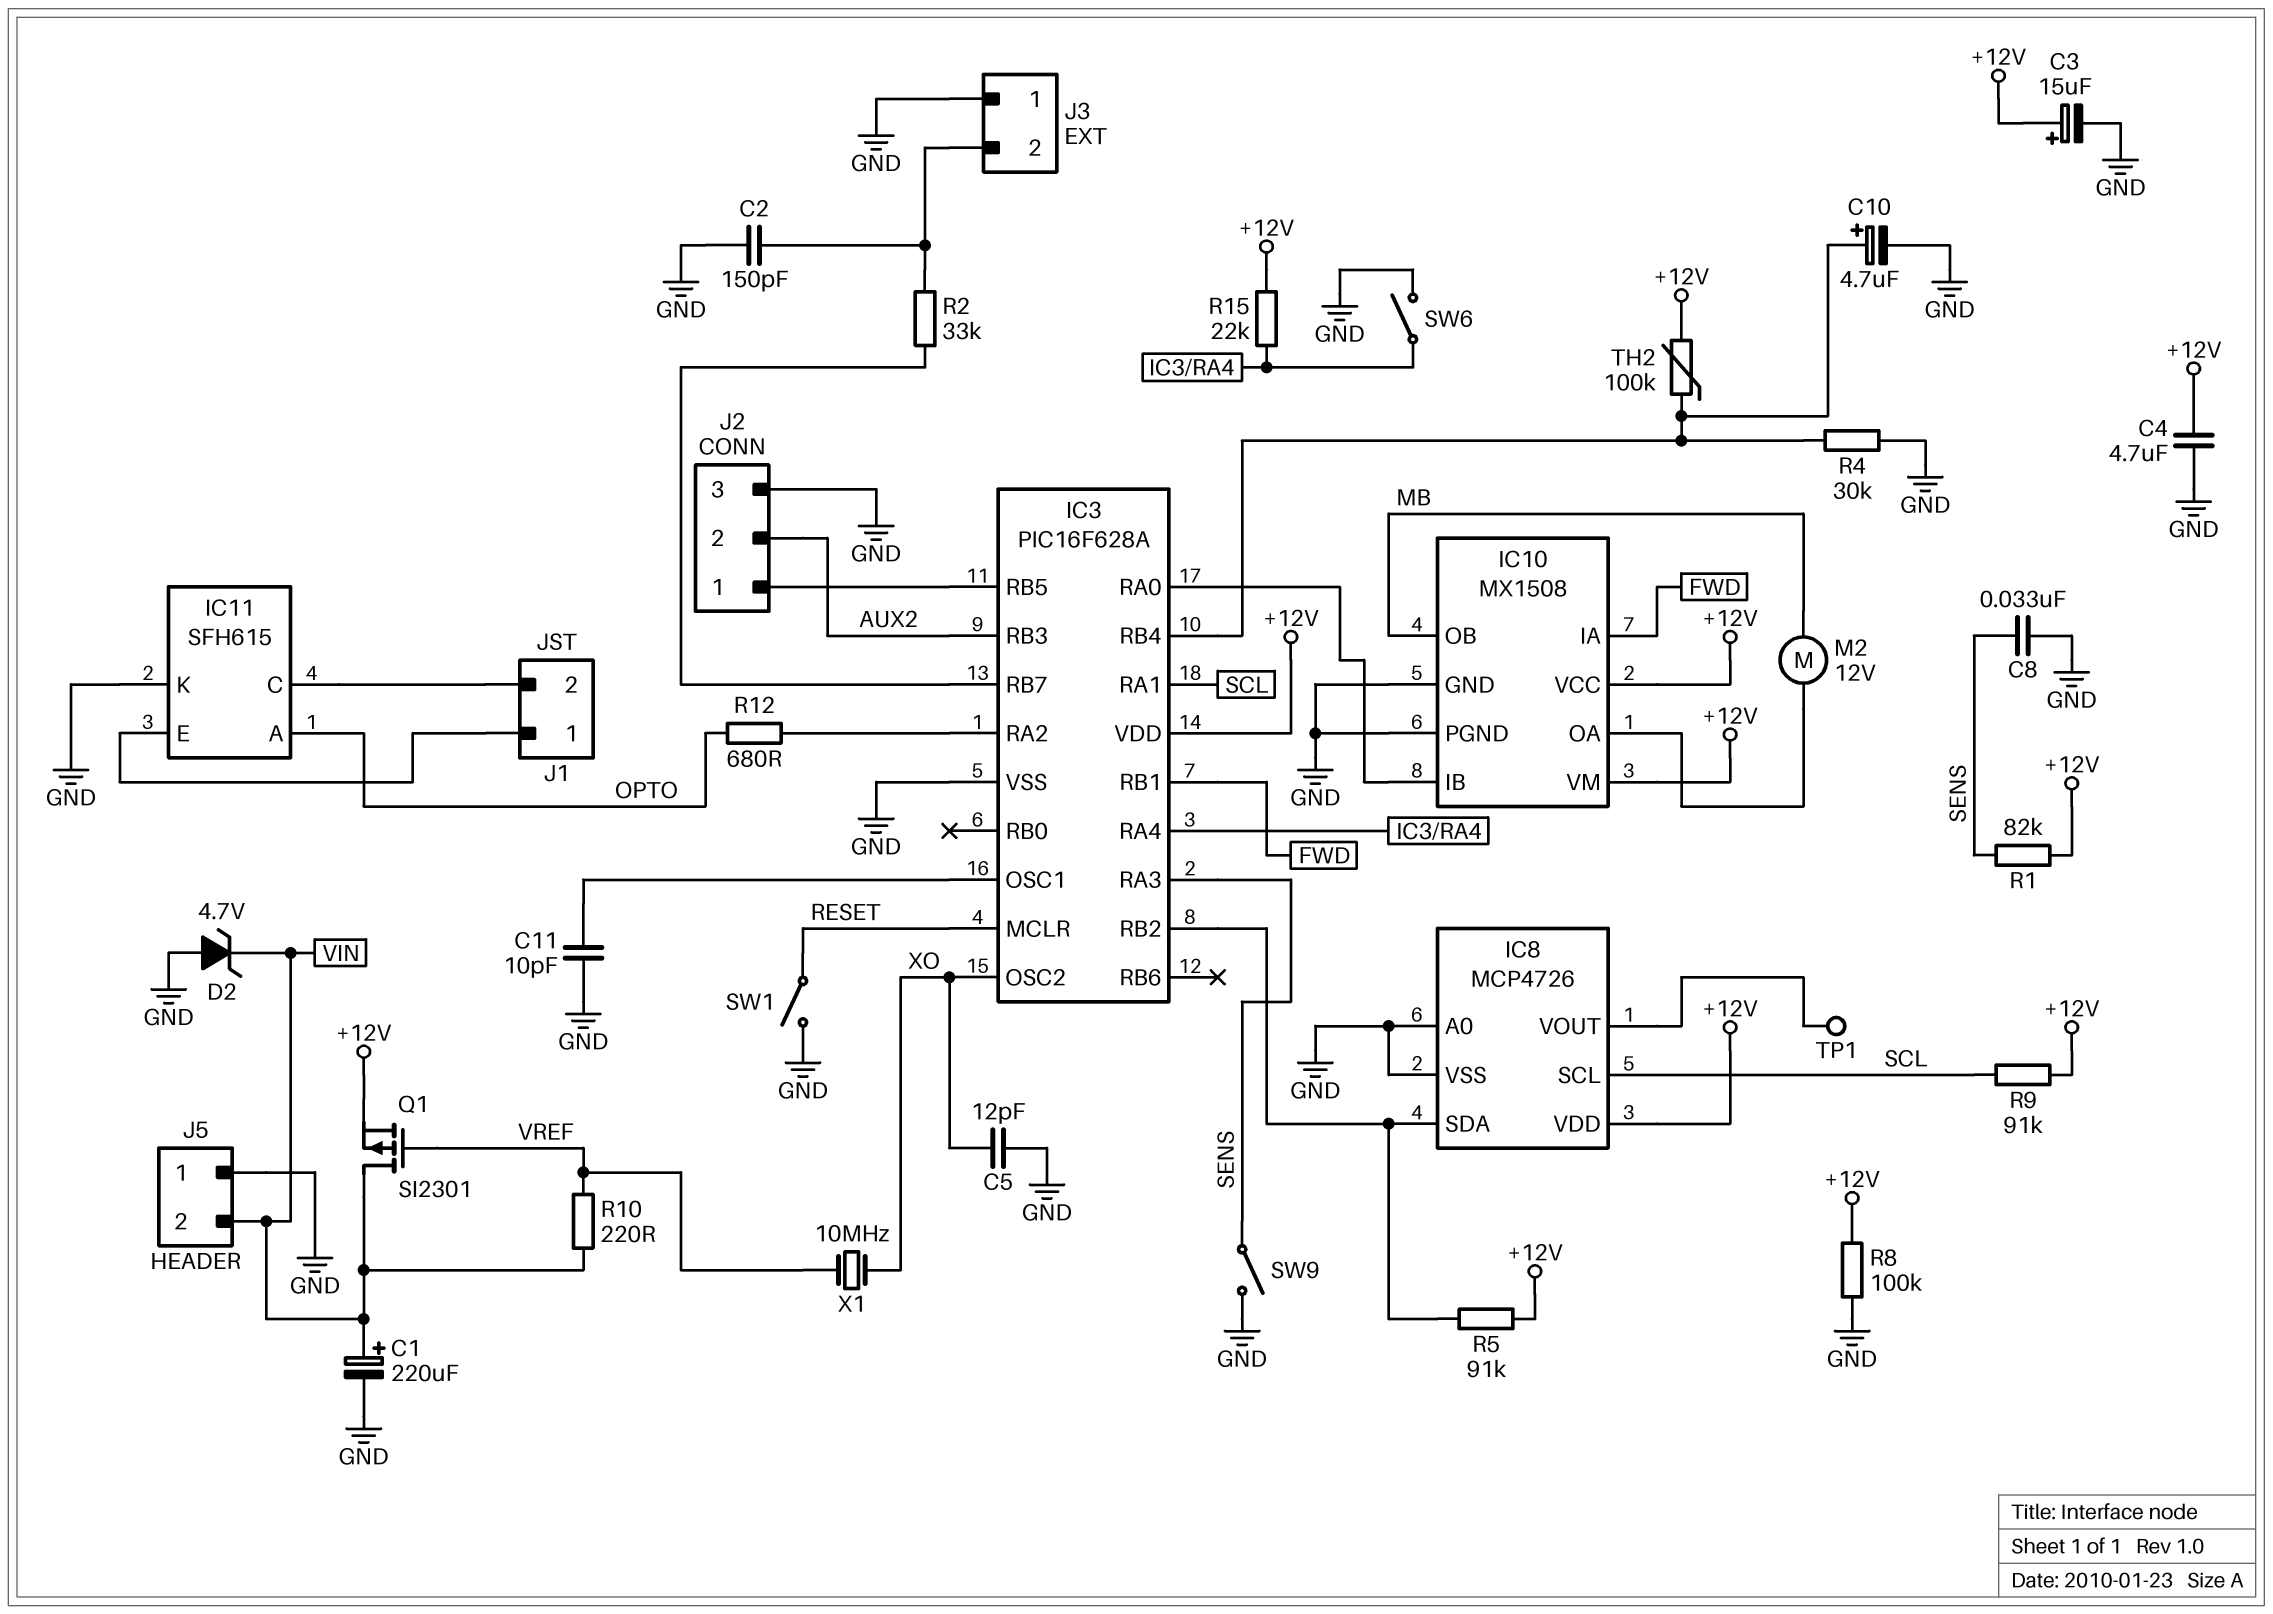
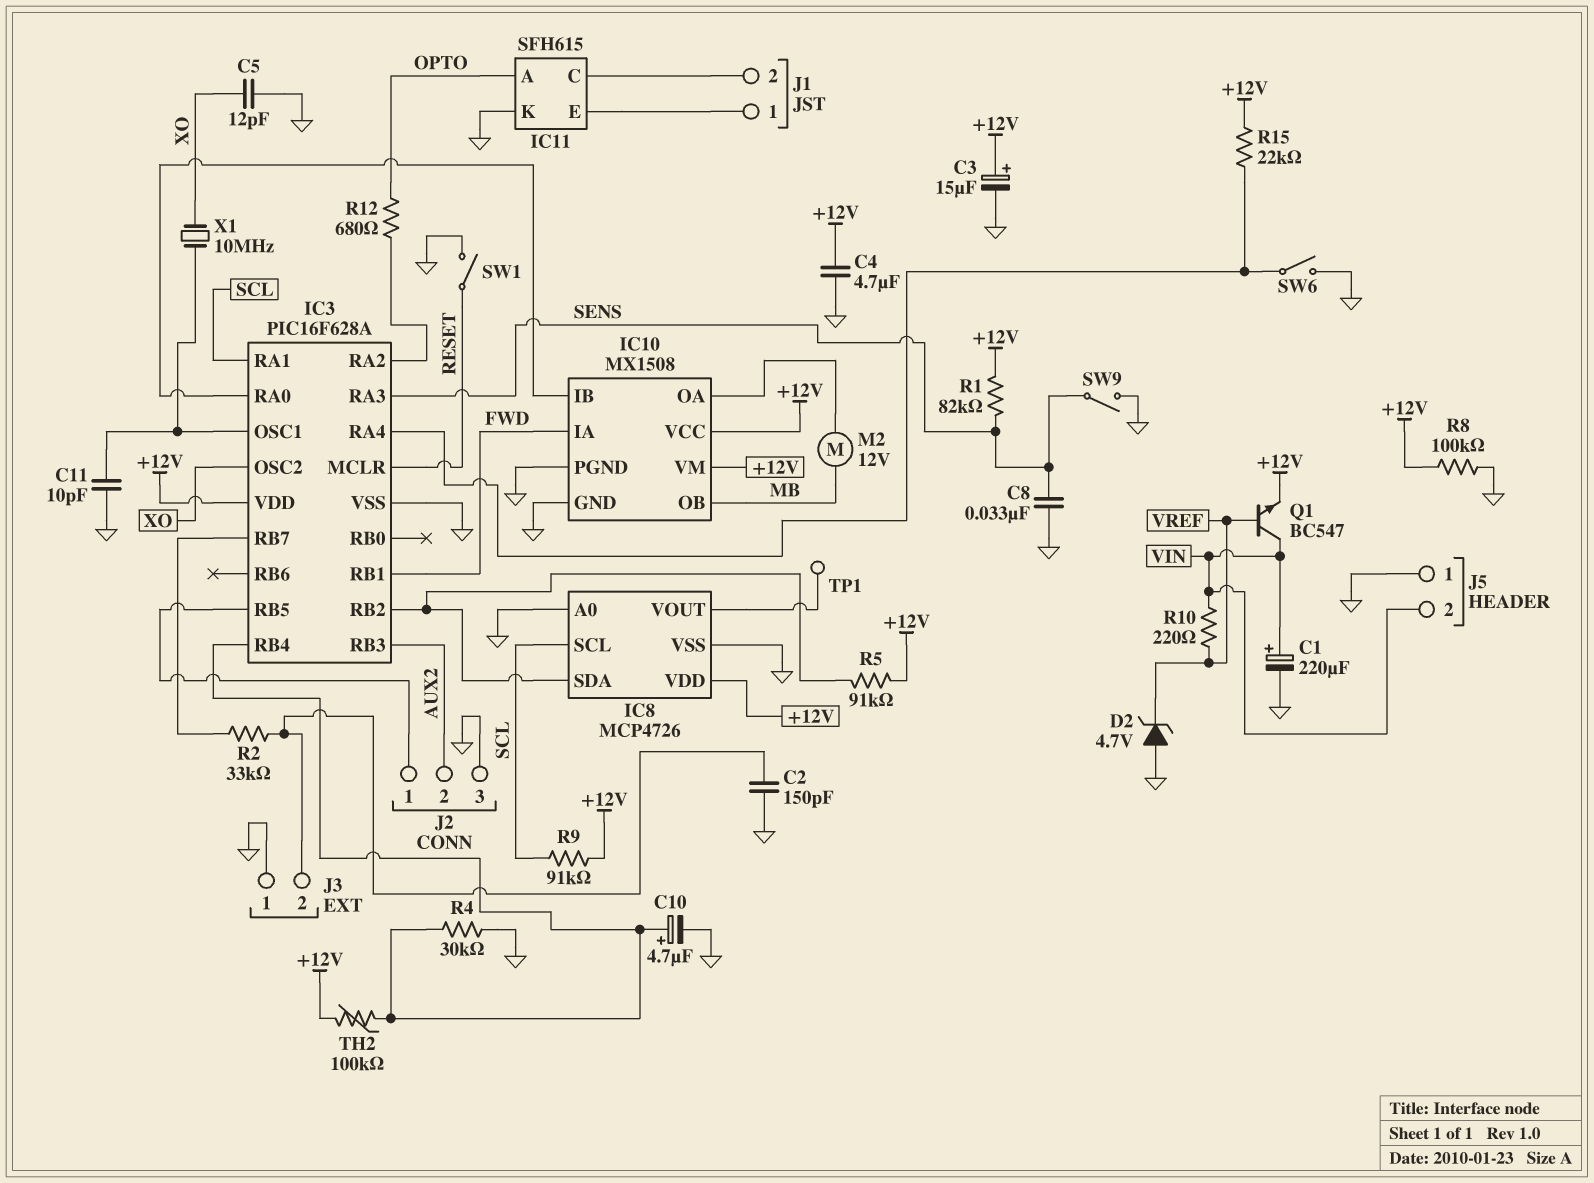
D2: zener 4.7V (A GND, K VIN) -> zener 4.7V (A GND, K VREF)
Q1: PMOS SI2301 (G VREF, D VIN, S +12V) -> NPN BC547 (B VREF, C VIN, E +12V)
X1: 10MHz (VREF, XO) -> 10MHz (IC3/OSC1, XO)

